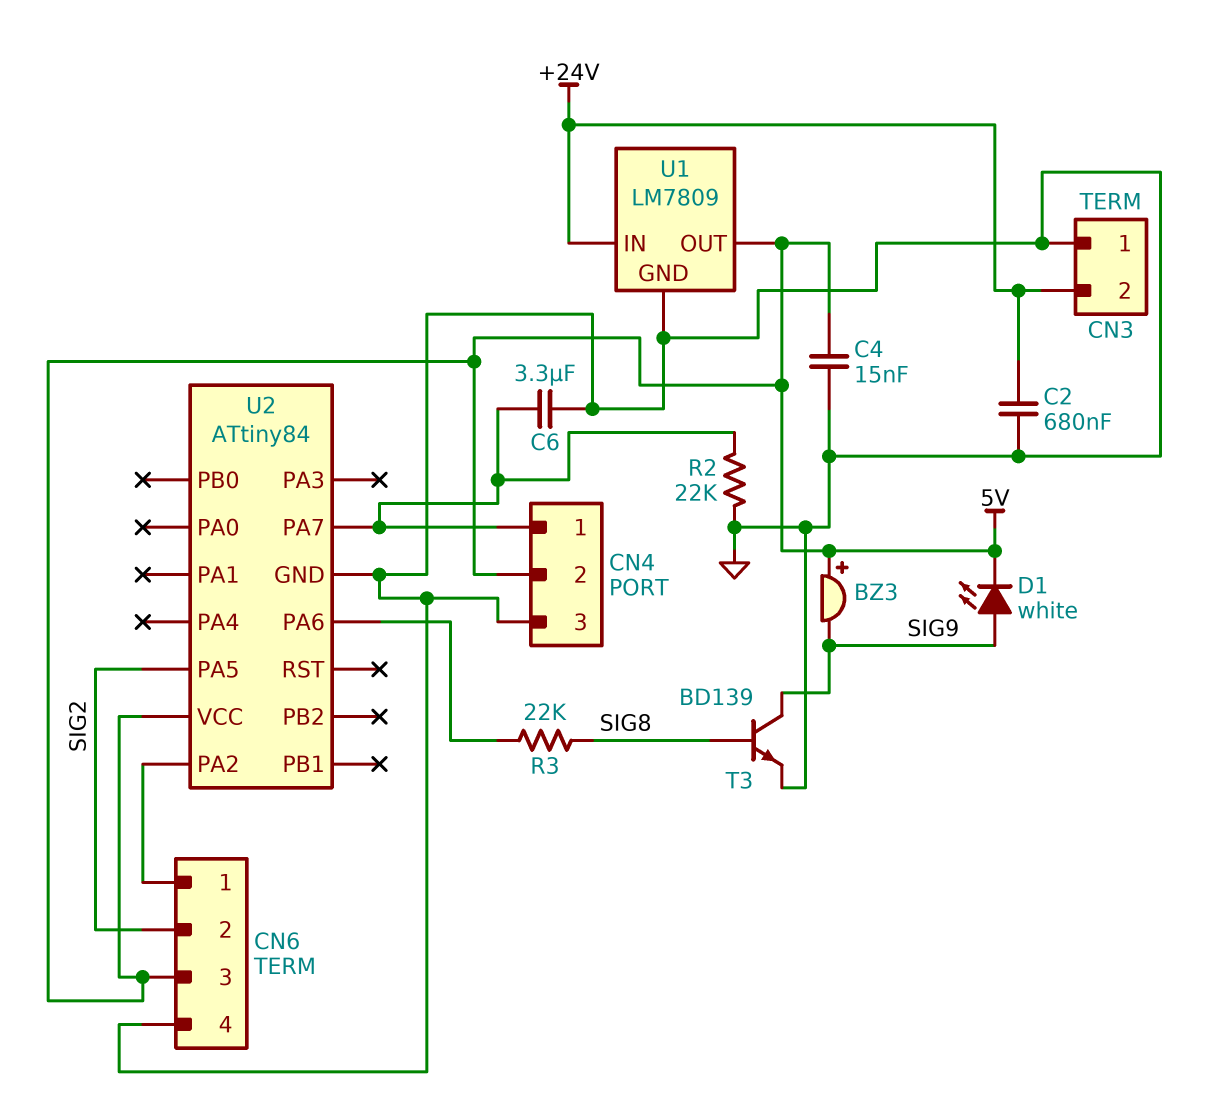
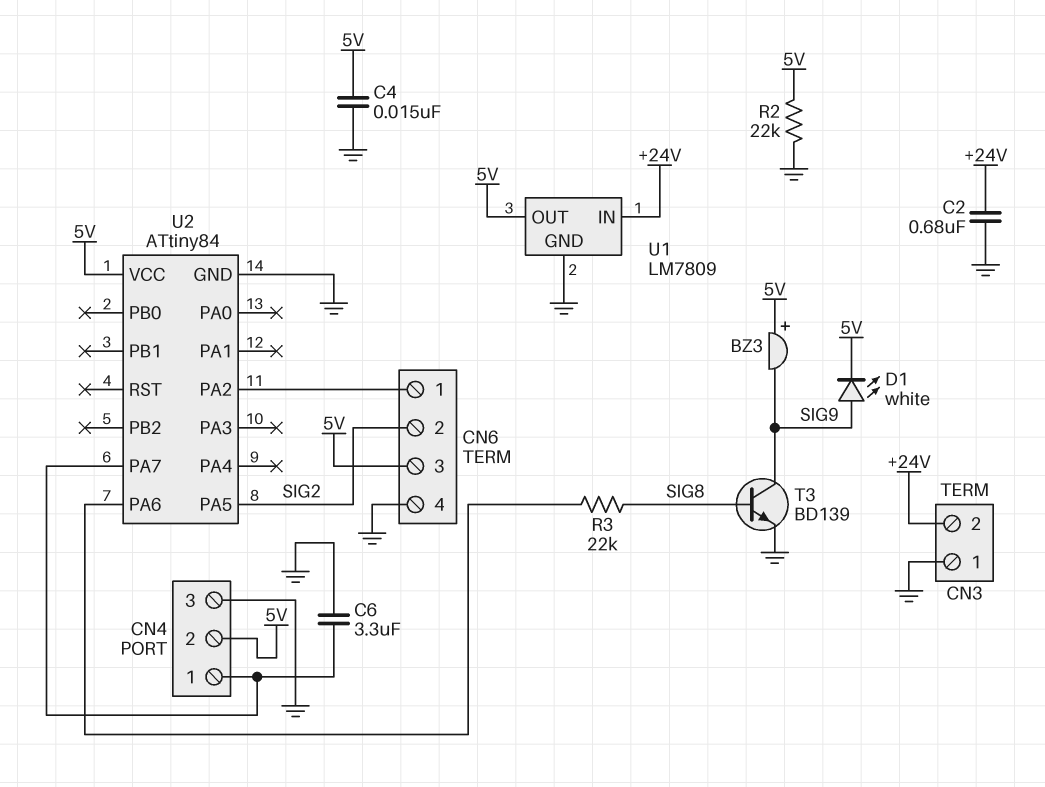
R2: 22k (CN4/1, GND) -> 22k (5V, GND)

